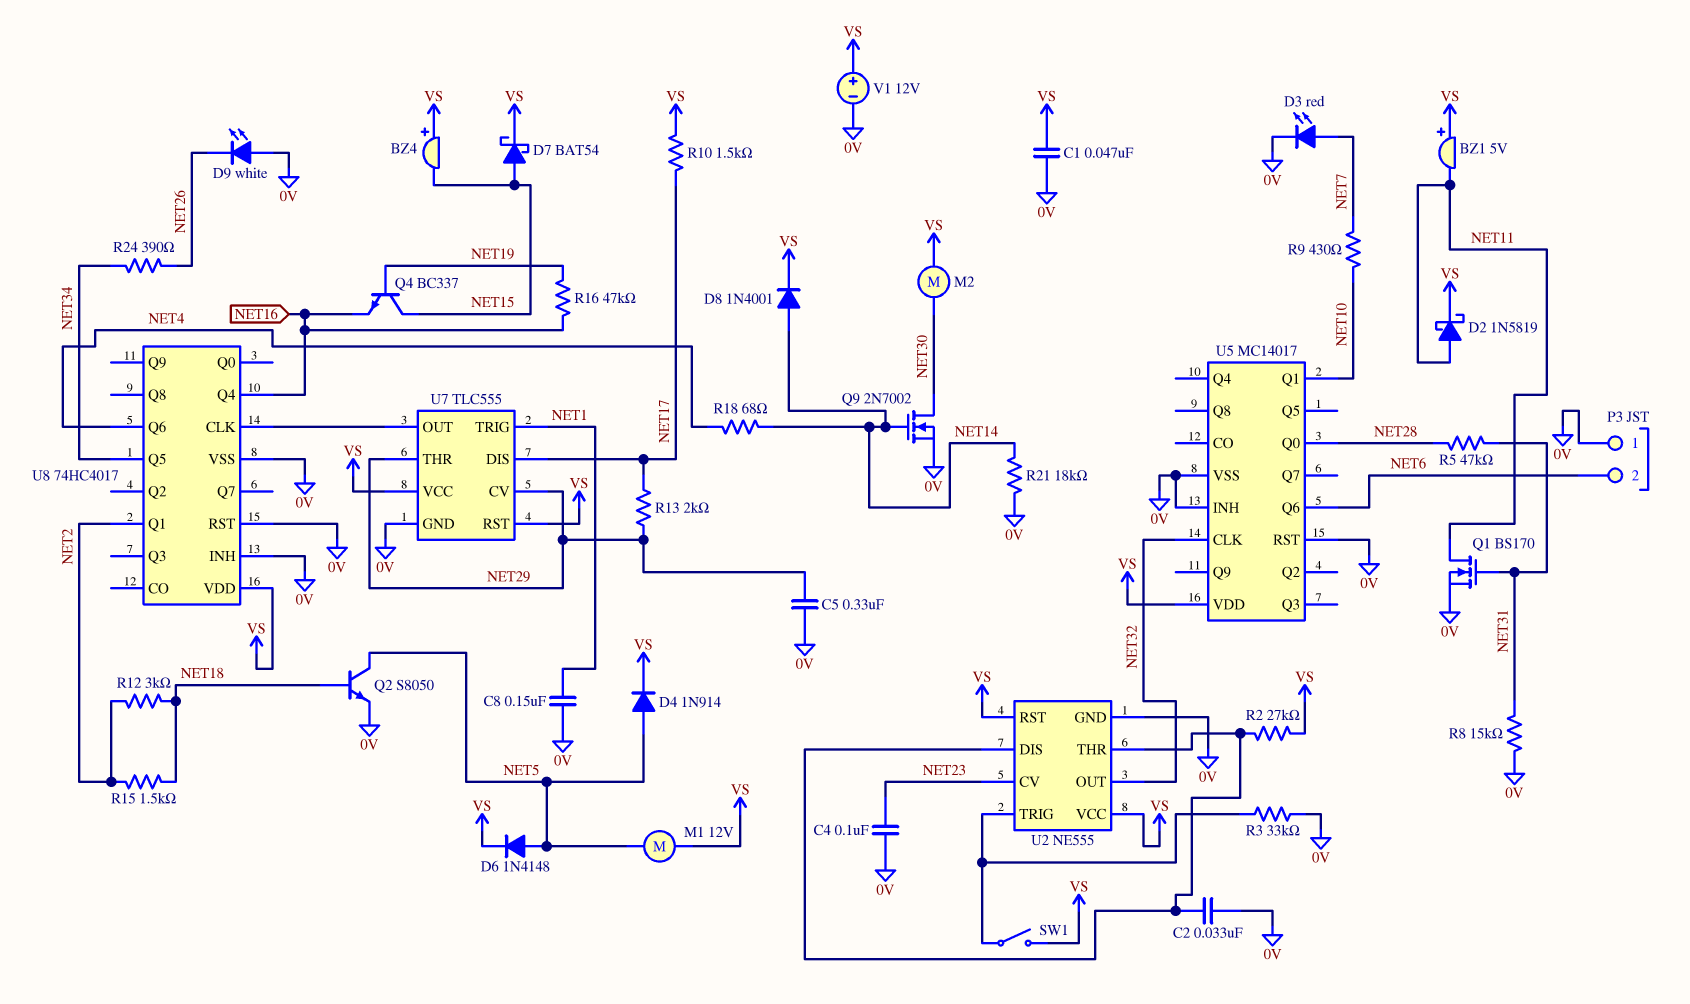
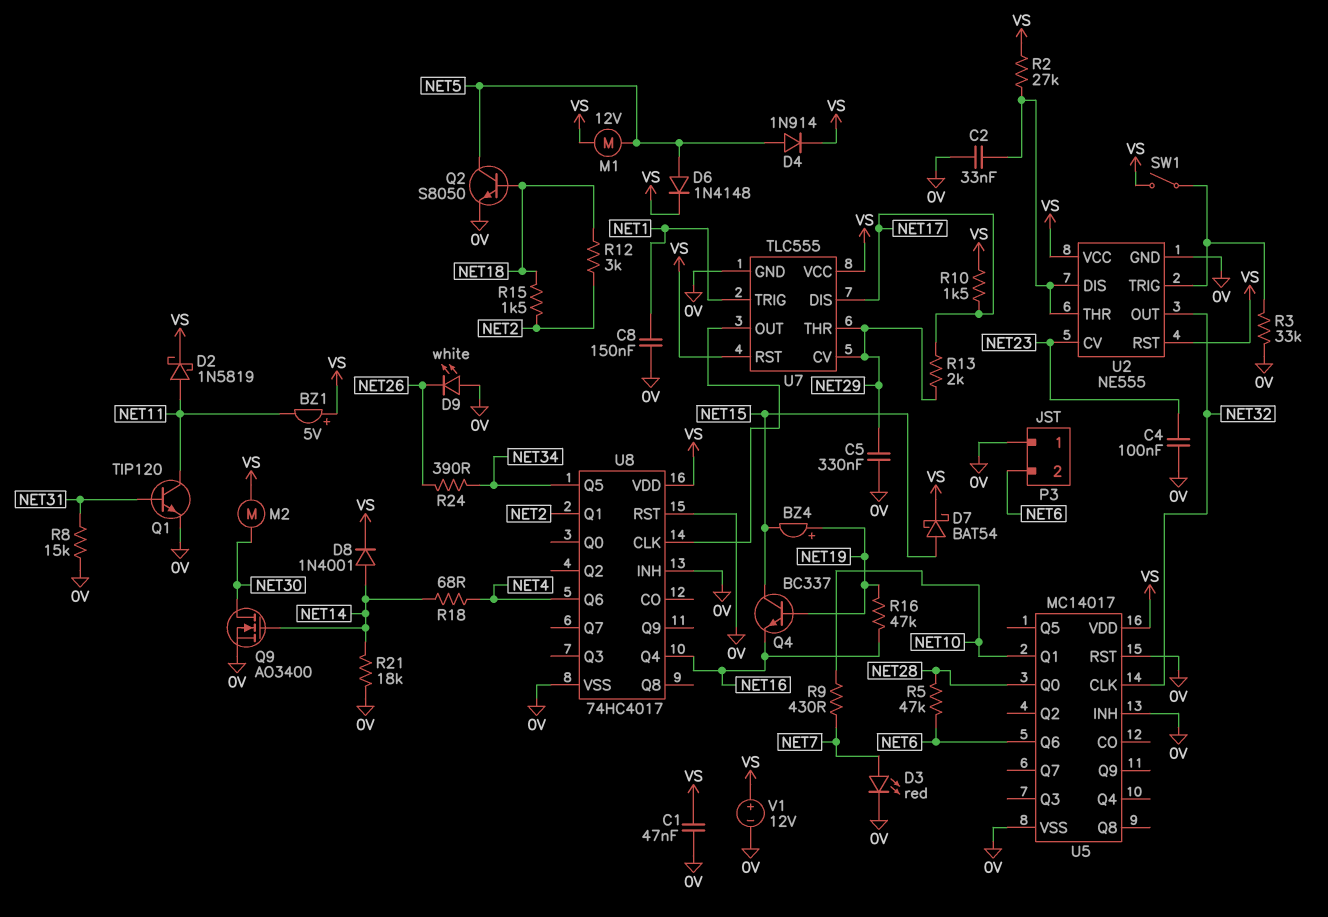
BZ4: buzzer (plus VS, minus NET15) -> buzzer (plus NET19, minus NET15)
Q1: NMOS BS170 (G NET31, D NET11, S 0V) -> NPN TIP120 (B NET31, C NET11, E 0V)
Q9: NMOS 2N7002 (G NET14, D NET30, S 0V) -> NMOS AO3400 (G NET14, D NET30, S 0V)
R5: 47k (NET28, NET31) -> 47k (NET6, NET28)

